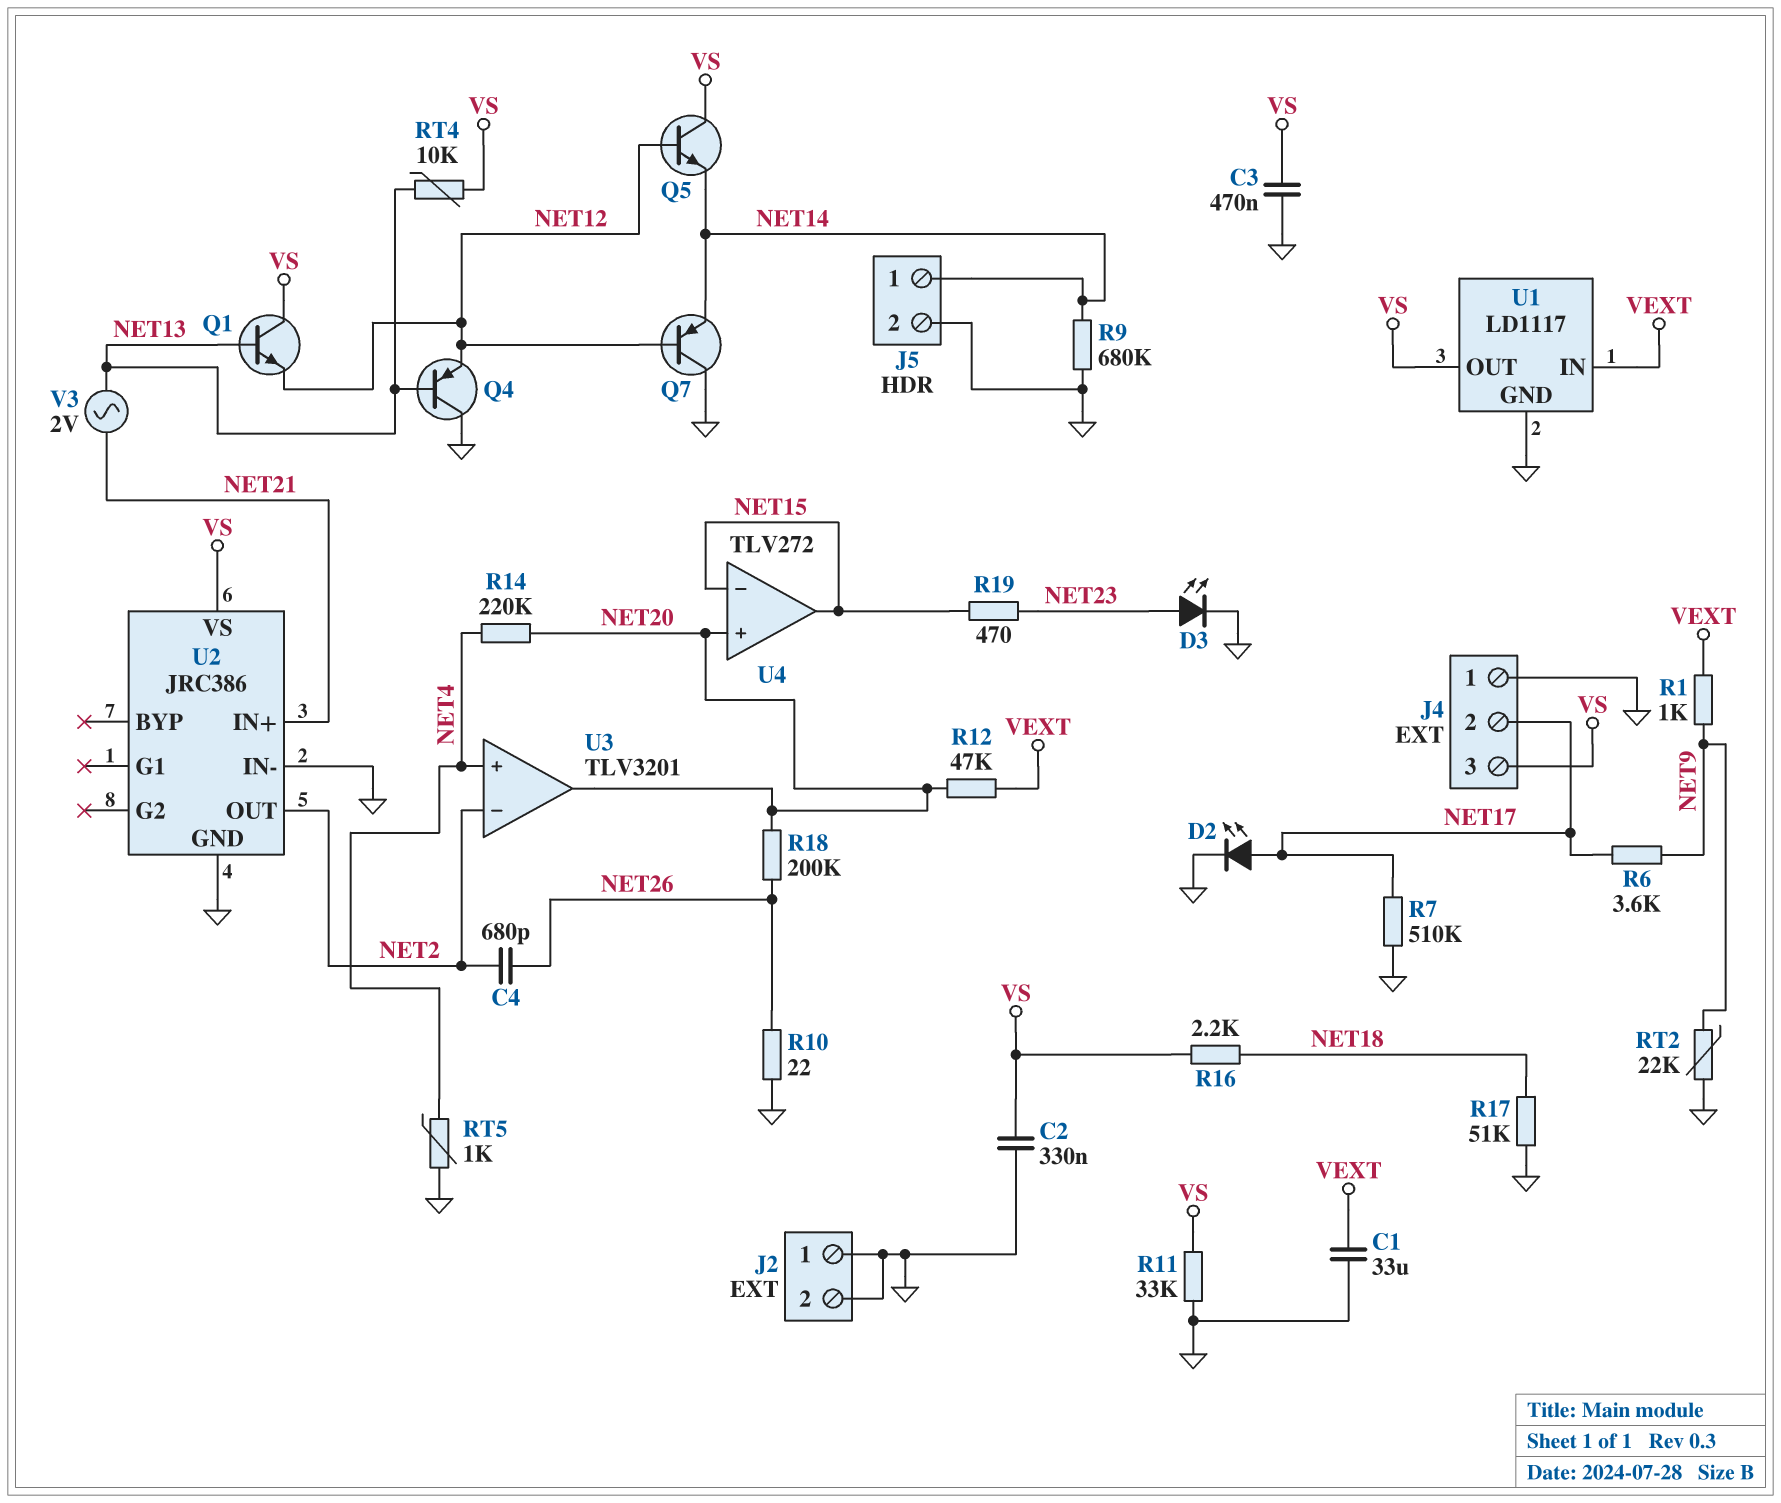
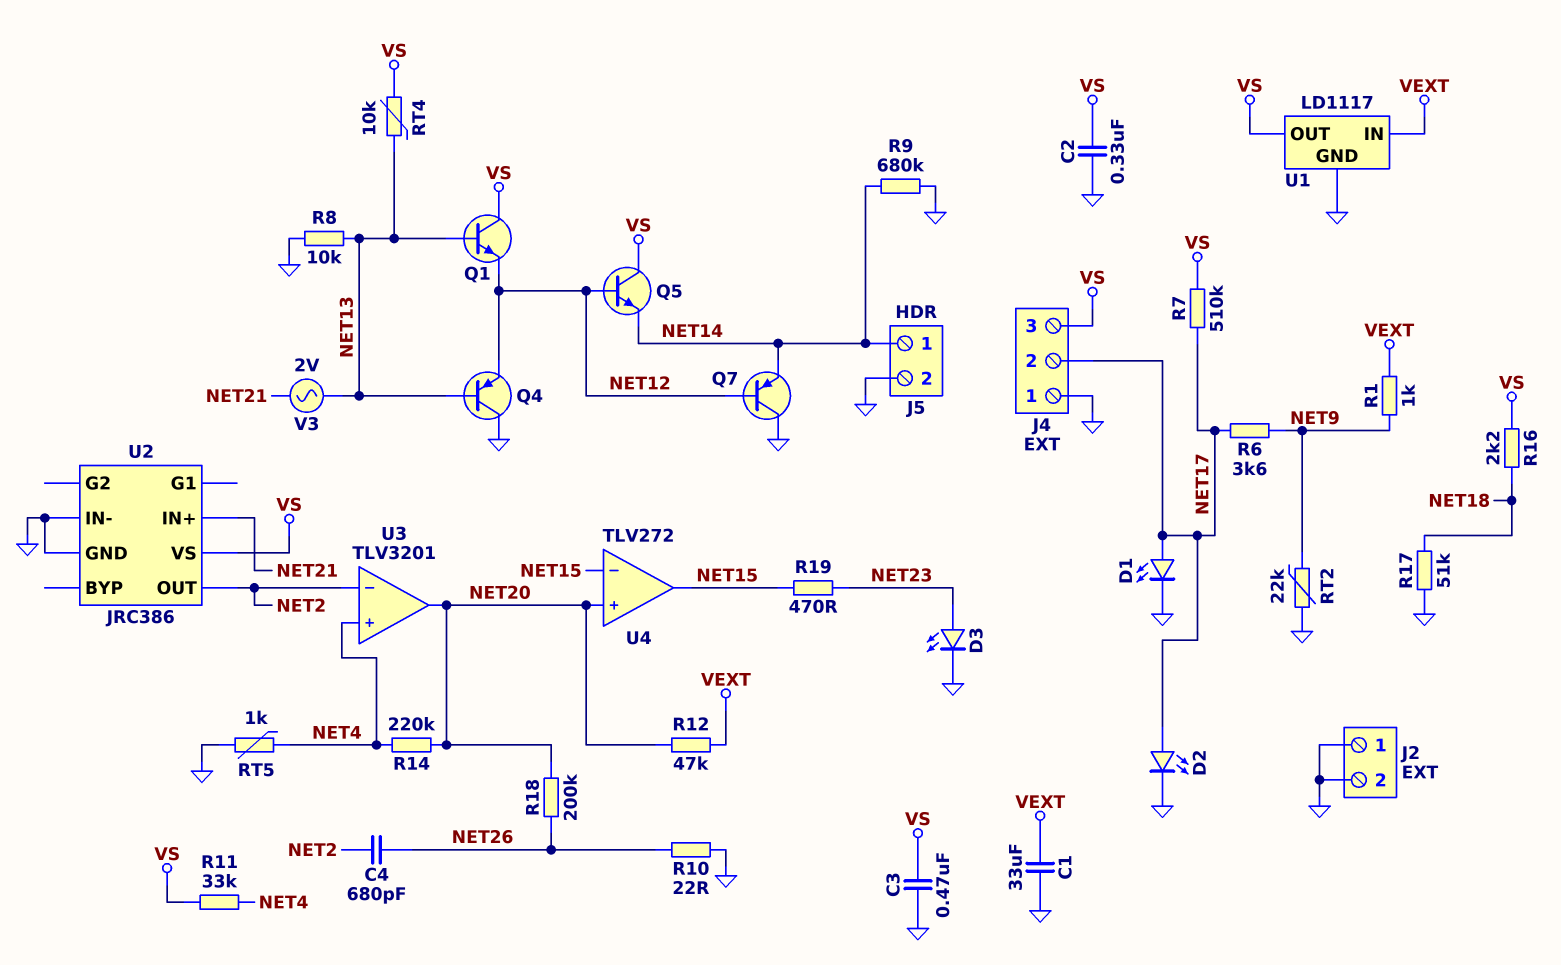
D1: none -> LED (A NET17, K GND)
R7: 510k (GND, NET17) -> 510k (NET17, VS)
R8: none -> 10k (GND, NET13)
R11: 33k (GND, VS) -> 33k (NET4, VS)

